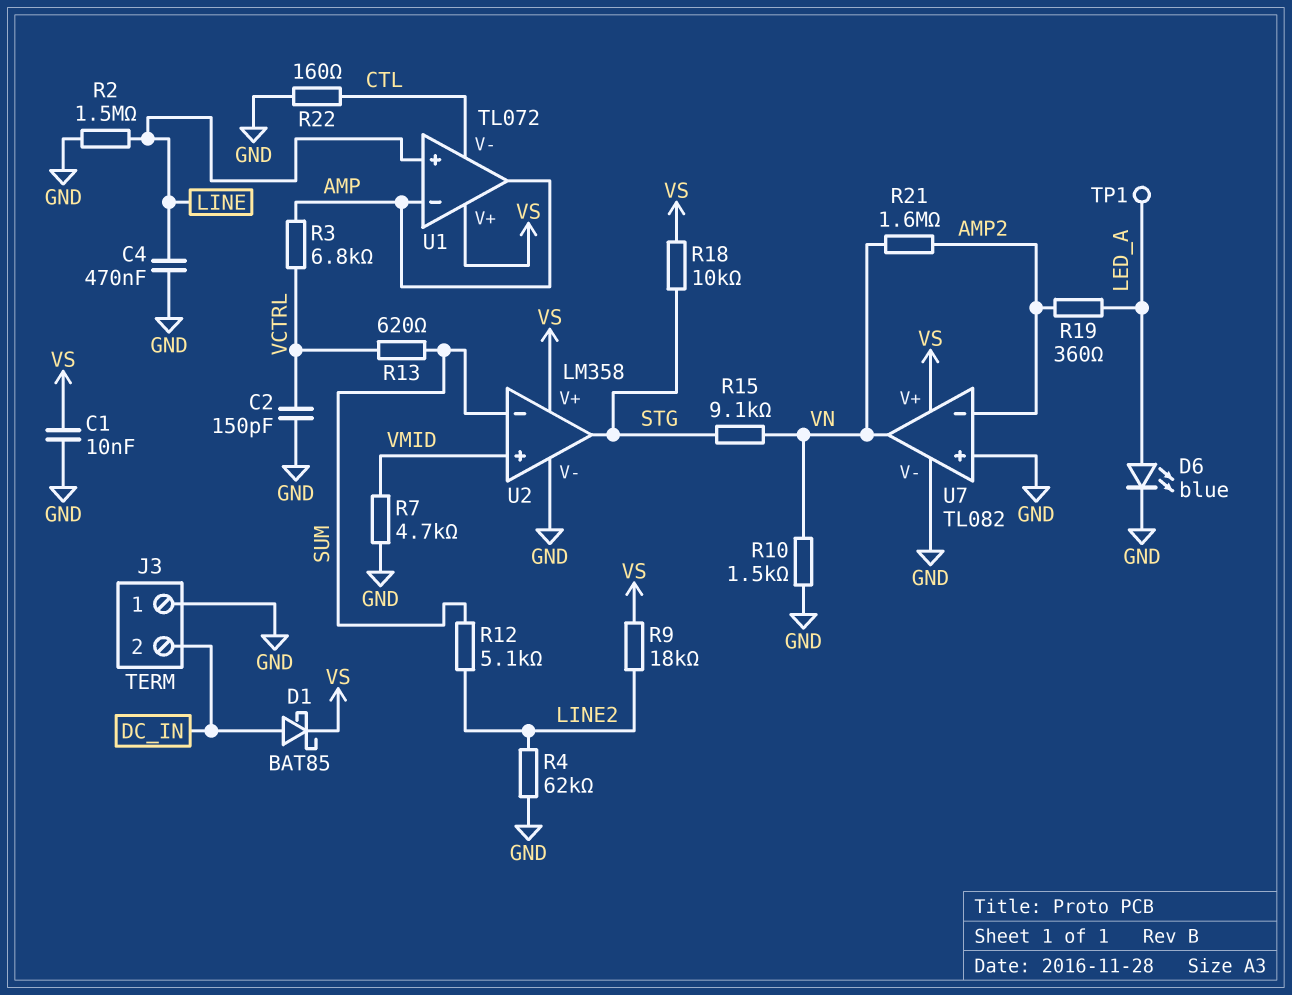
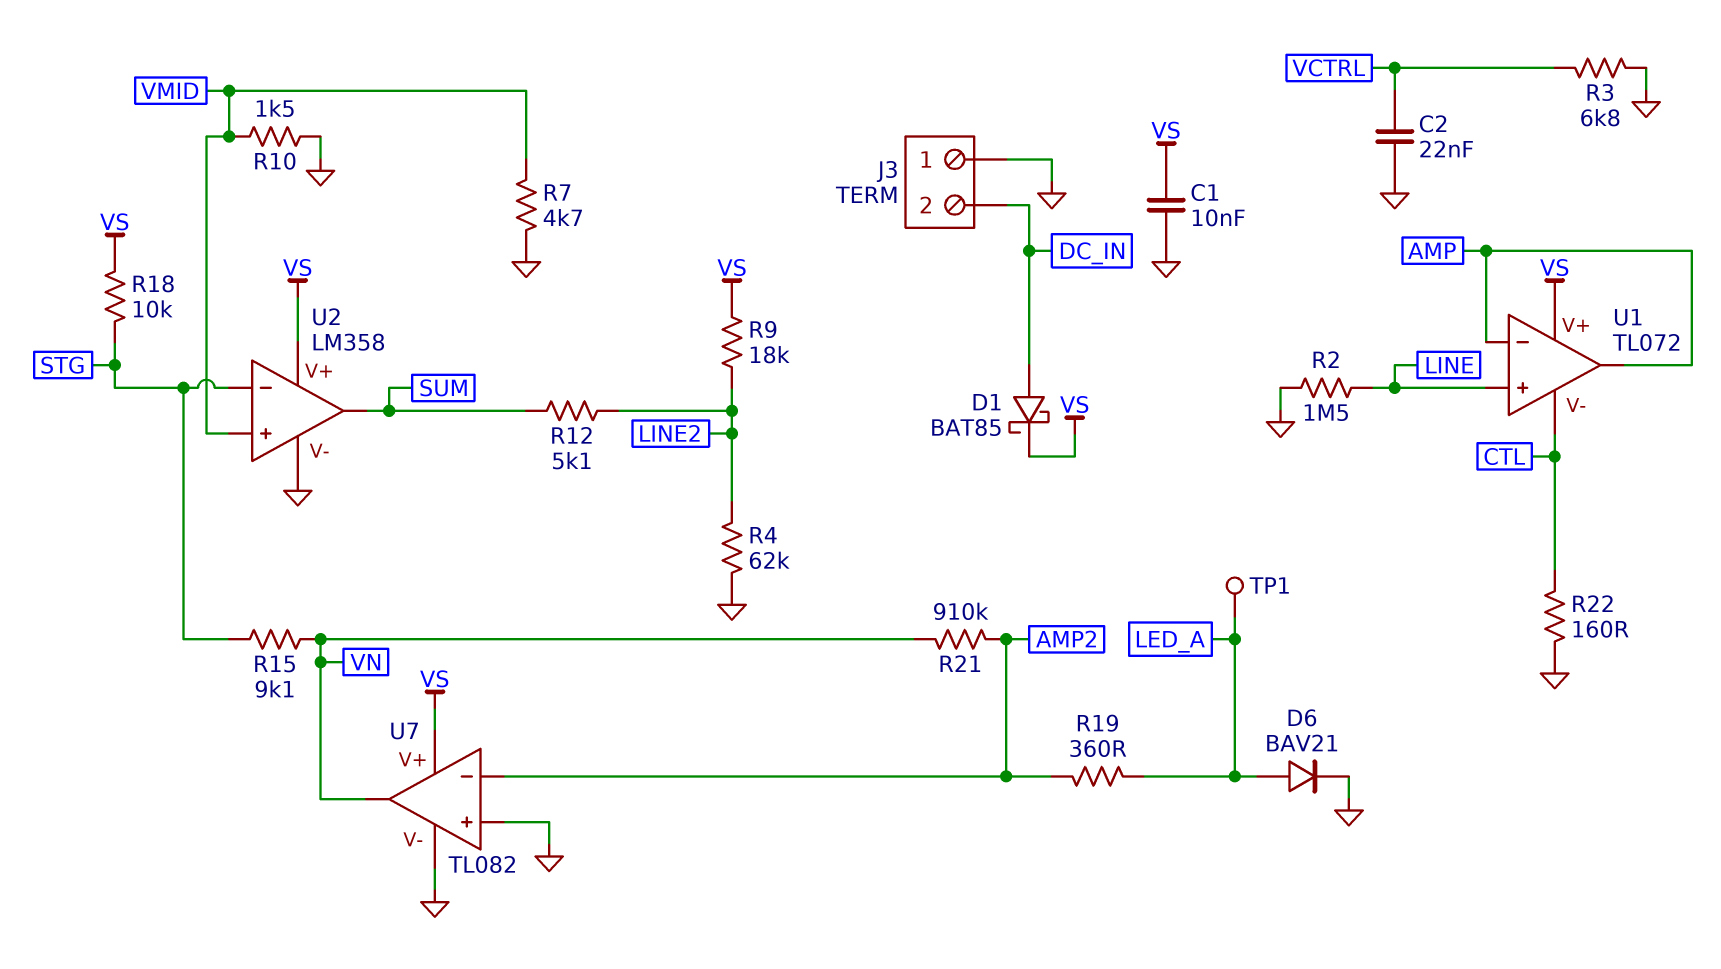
C2: 150pF (GND, VCTRL) -> 22nF (GND, VCTRL)
C4: 470nF (GND, LINE) -> none
D6: LED blue (A LED_A, K GND) -> diode BAV21 (A LED_A, K GND)
R3: 6.8k (AMP, VCTRL) -> 6.8k (GND, VCTRL)
R10: 1.5k (GND, VN) -> 1.5k (GND, VMID)
R13: 620 (SUM, VCTRL) -> none
R21: 1.6M (AMP2, VN) -> 910k (AMP2, VN)
U2 pin in-: SUM -> STG
U2 pin out: STG -> SUM

